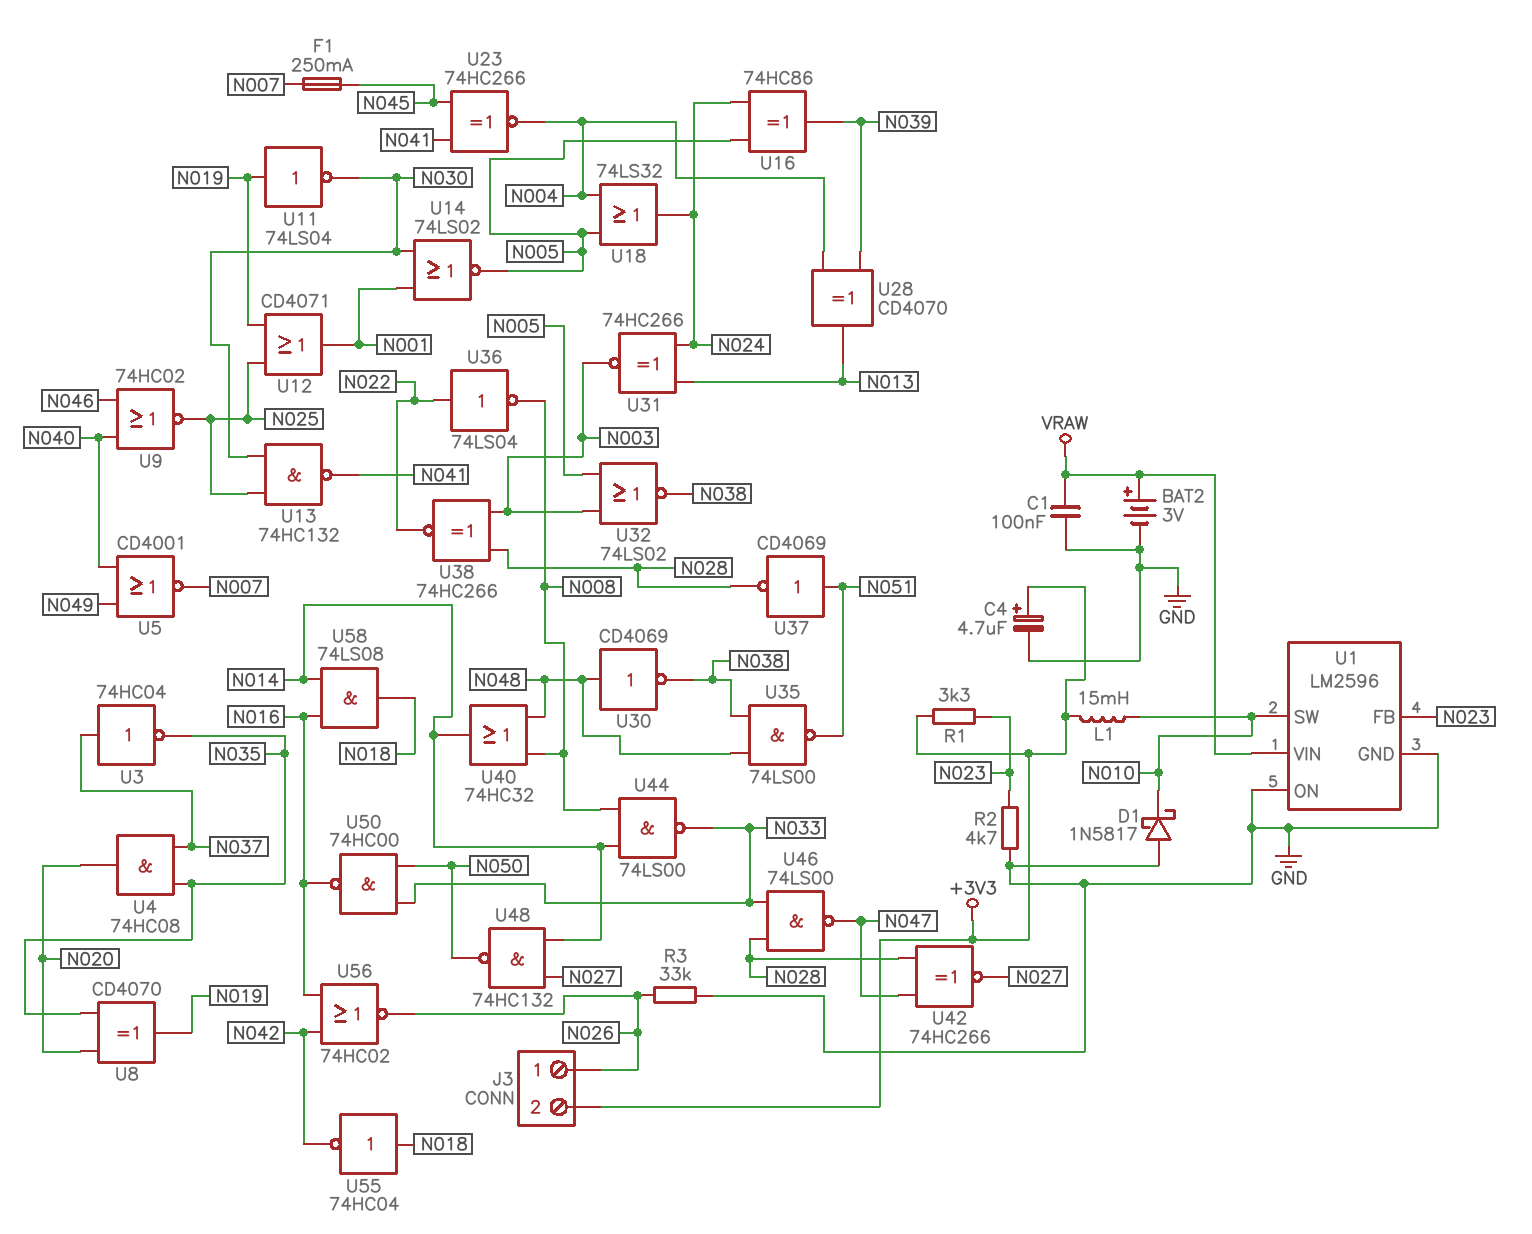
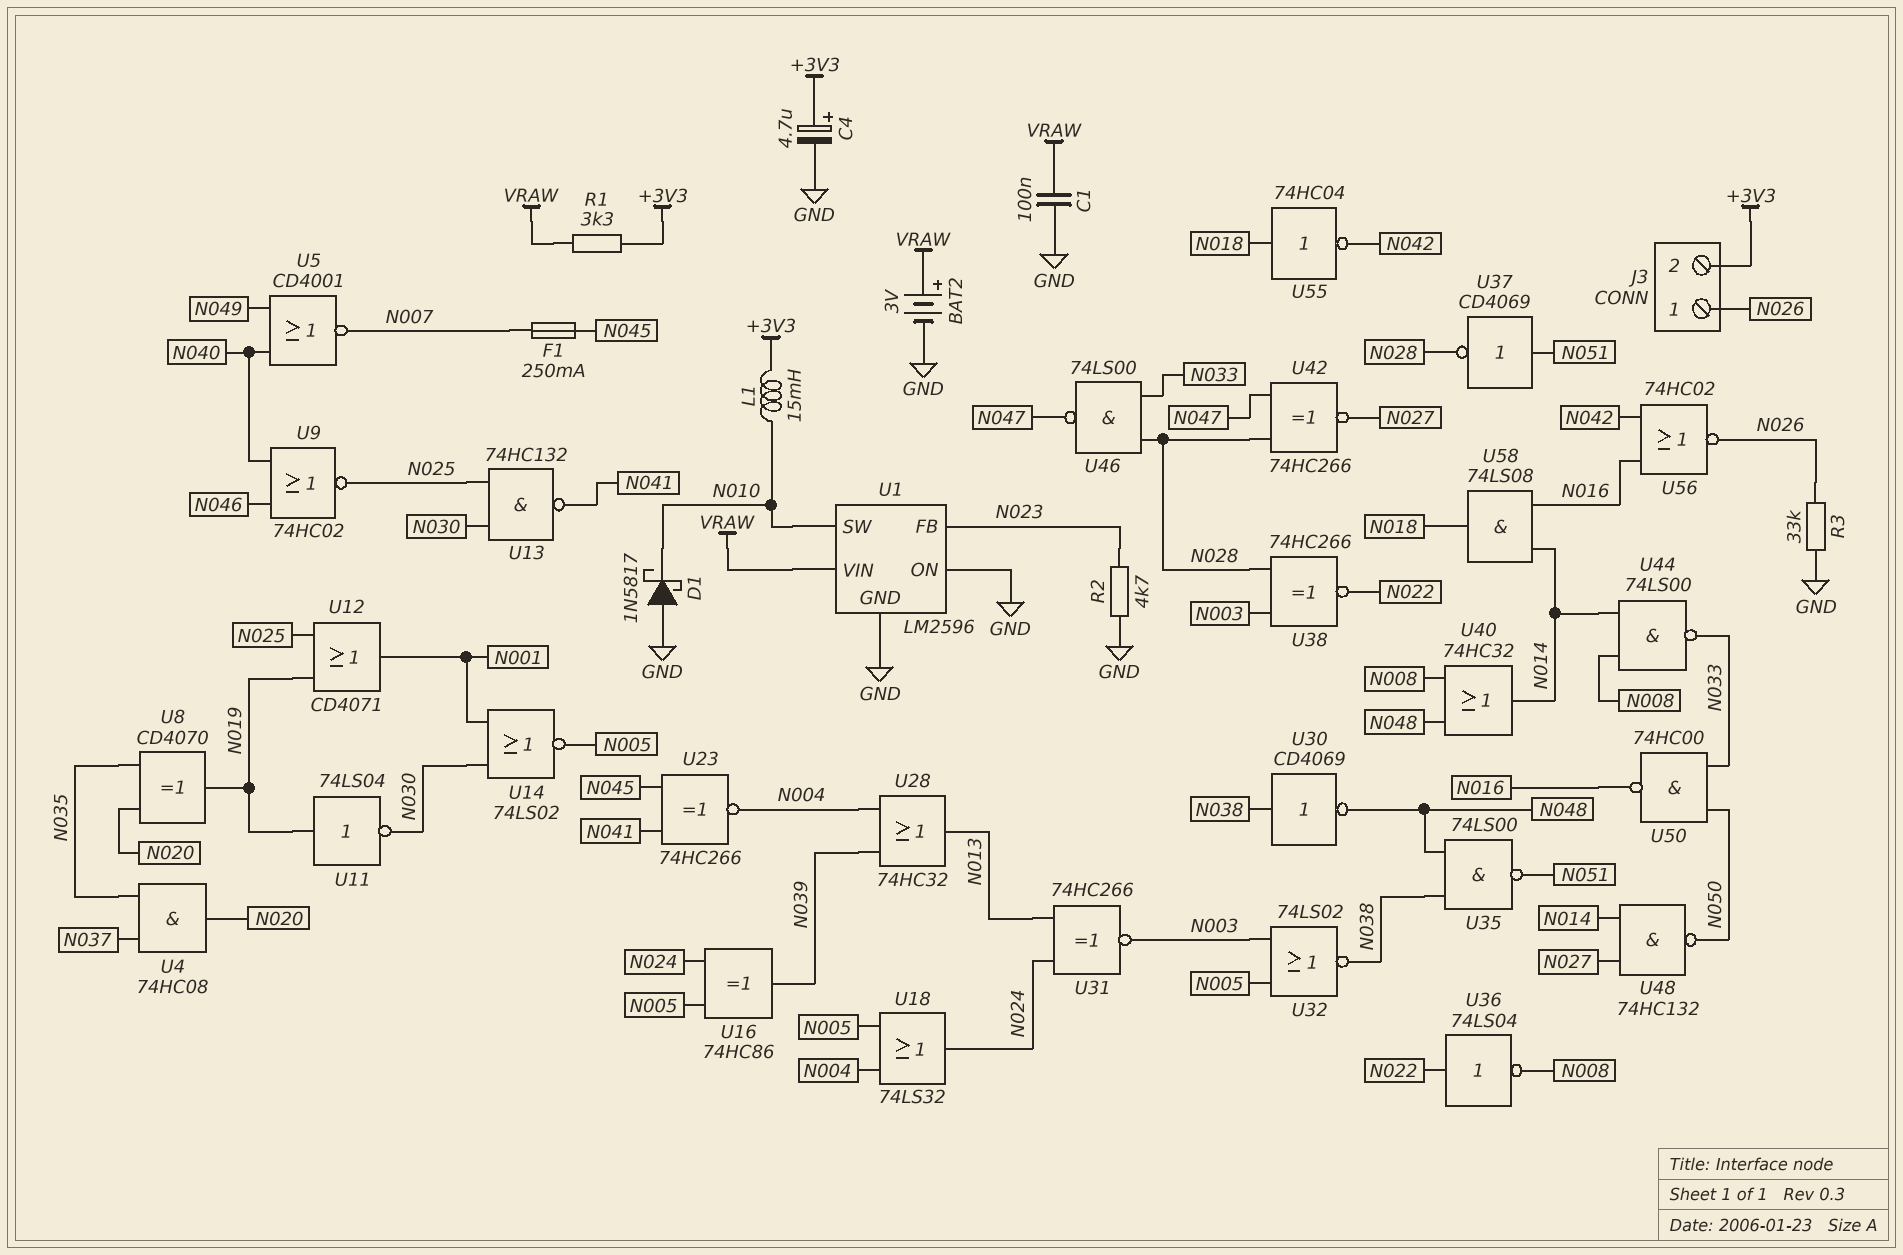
R1: 3.3k (+3V3, N023) -> 3.3k (+3V3, VRAW)
U3: NOT 74HC04 (in N037, out N035) -> none
U28: XOR CD4070 (in N004, in N039, out N013) -> OR 74HC32 (in N004, in N039, out N013)
U30: NOT CD4069 (in N048, out N038) -> NOT CD4069 (in N038, out N048)

